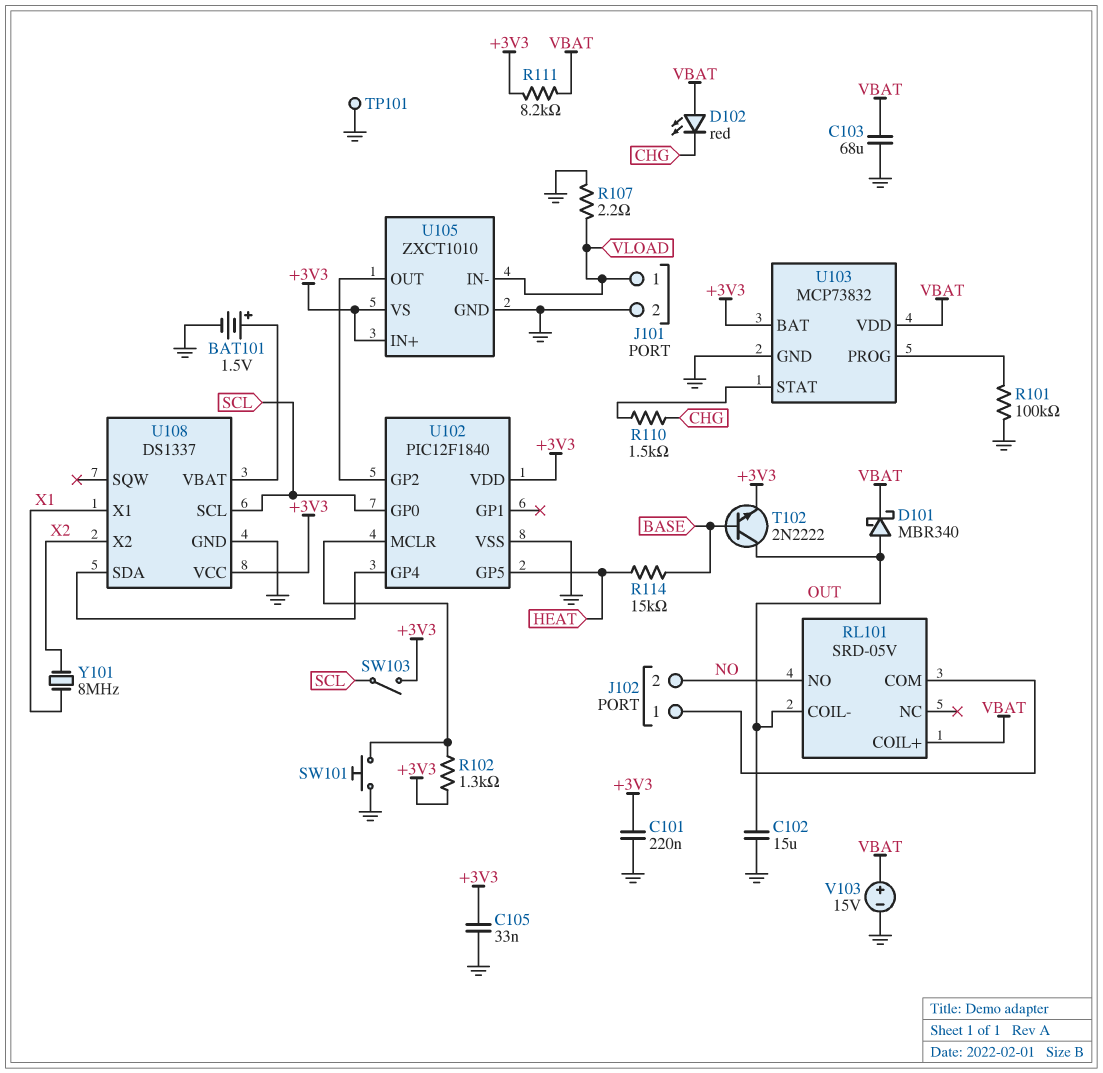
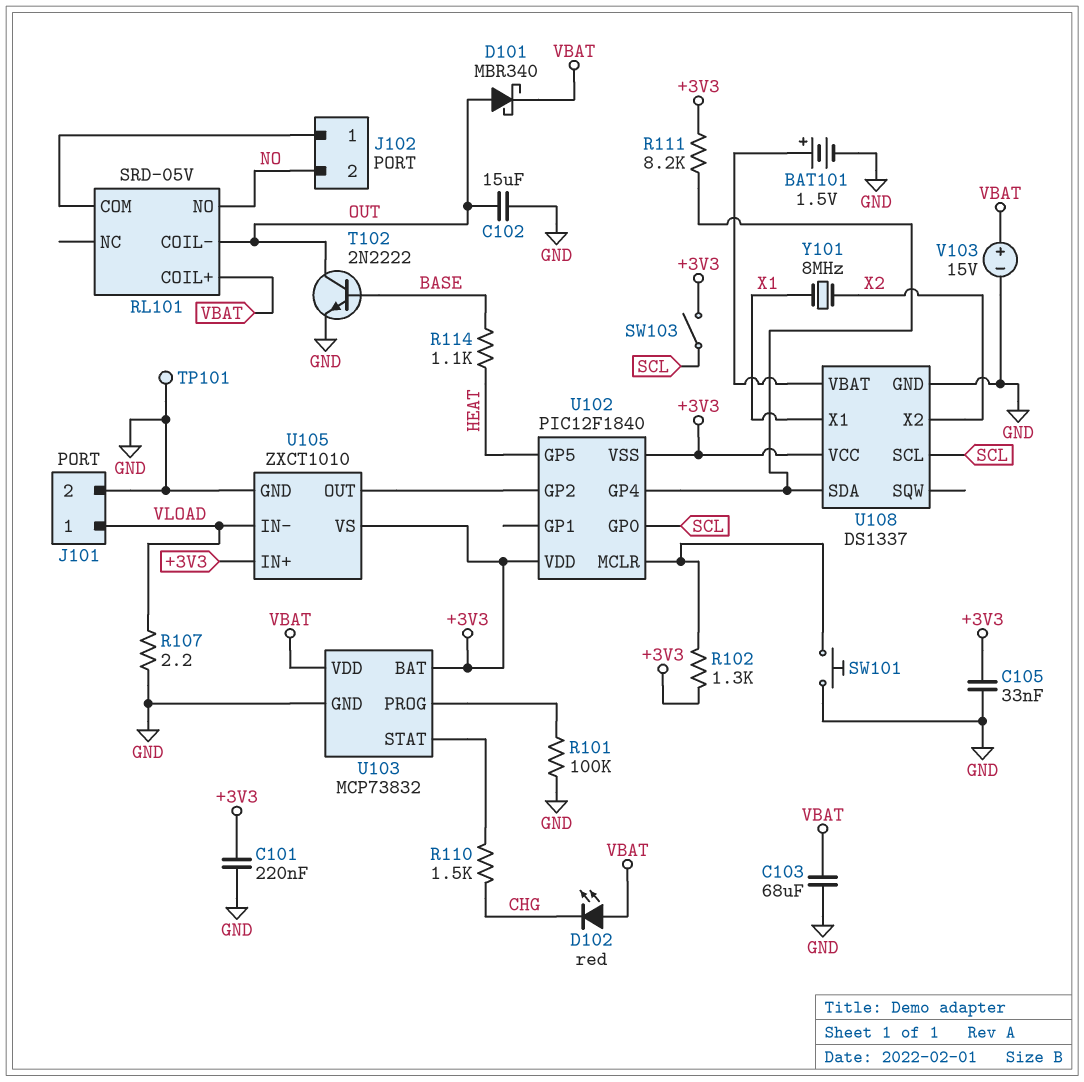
R111: 8.2k (+3V3, VBAT) -> 8.2k (+3V3, U102/GP4)
R114: 15k (BASE, HEAT) -> 1.1k (BASE, HEAT)
T102: NPN 2N2222 (B BASE, C OUT, E +3V3) -> NPN 2N2222 (B BASE, C OUT, E GND)
U102 pin VSS: GND -> +3V3

